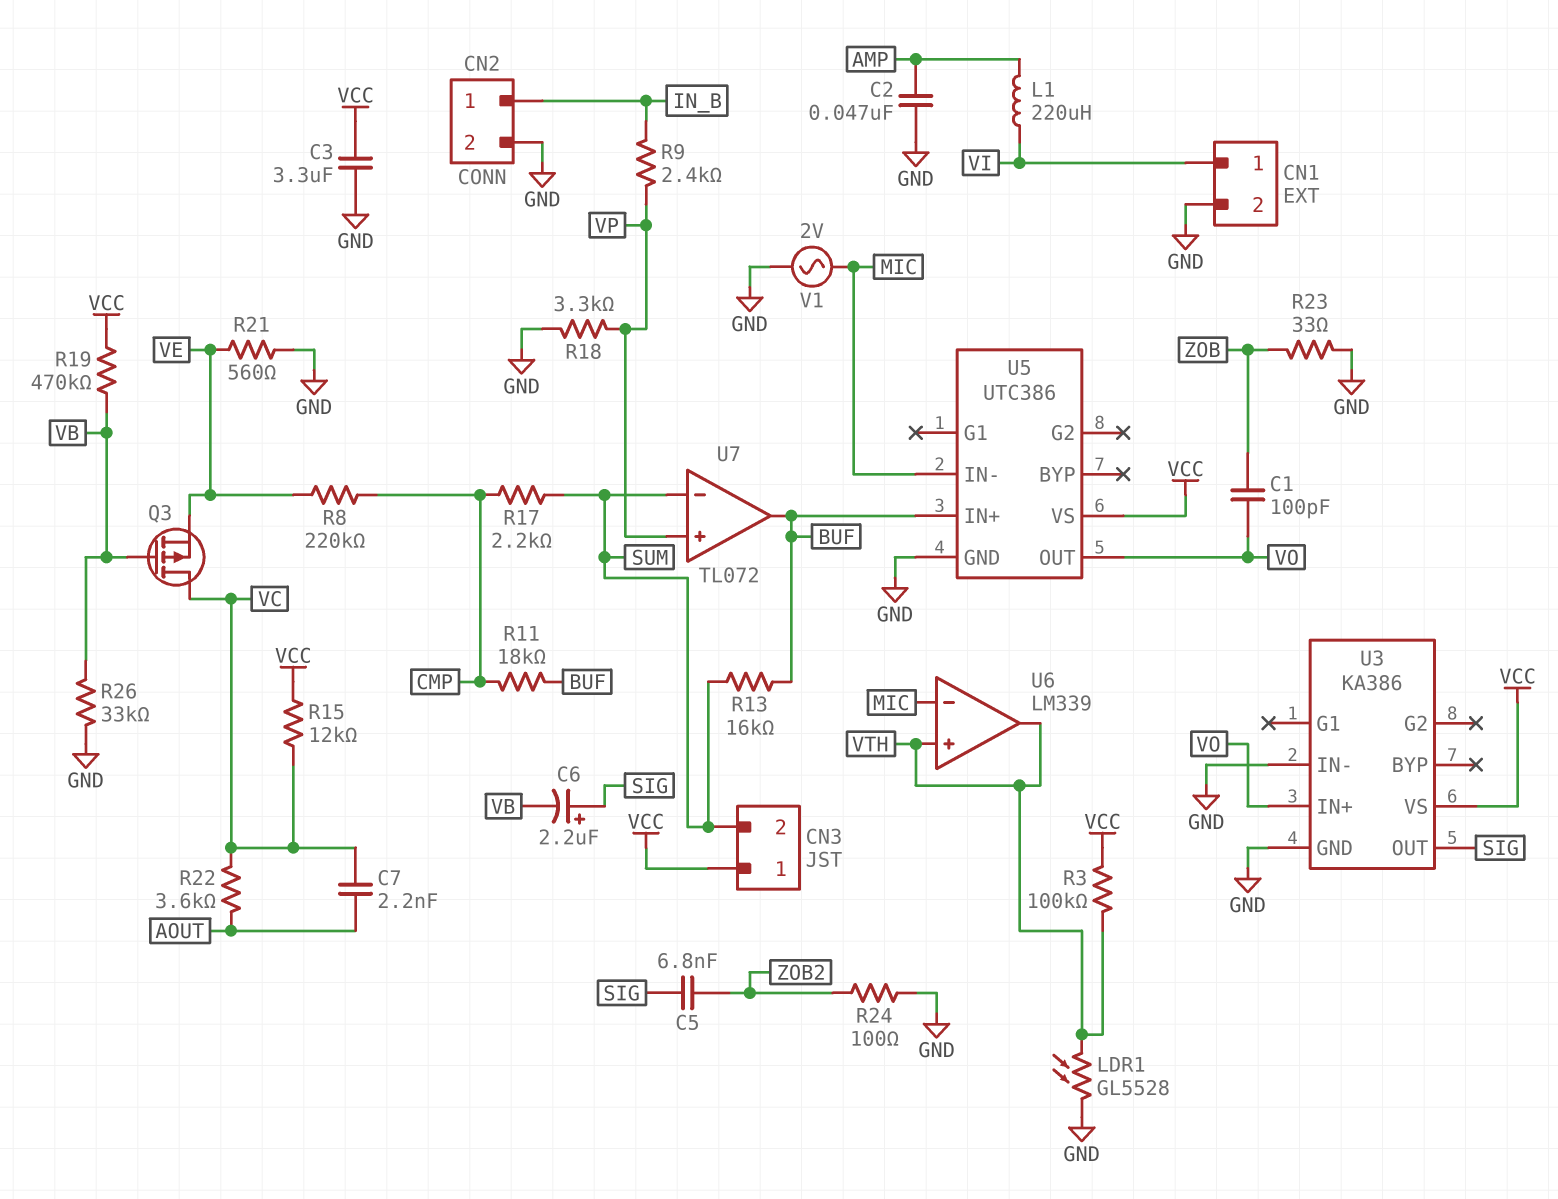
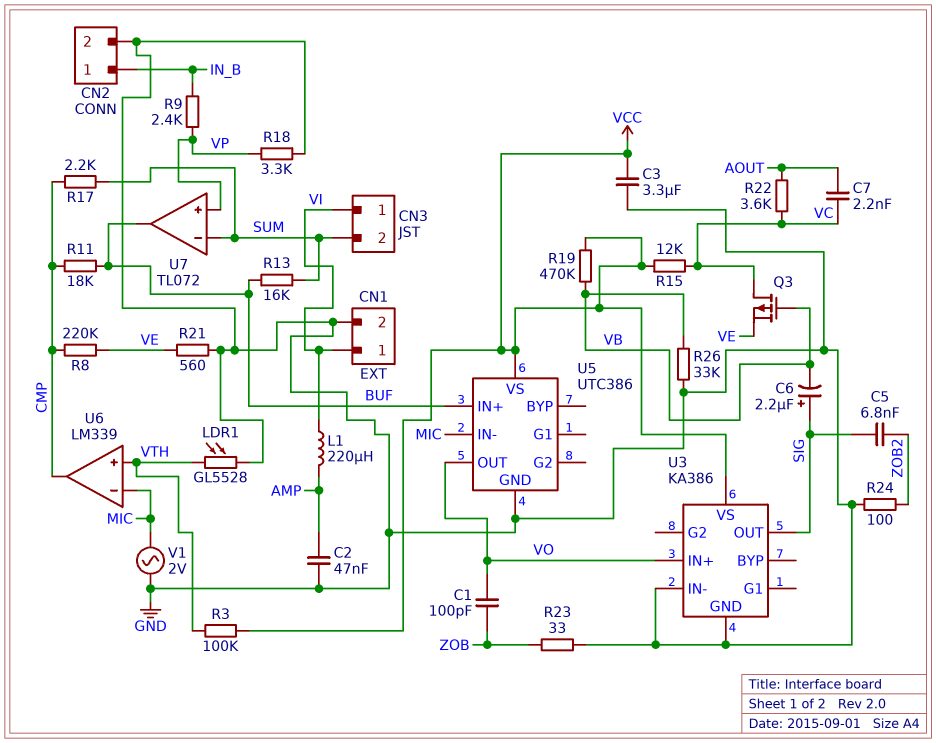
CN3 pin 1: VCC -> VI
U6 pin out: VTH -> CMP

